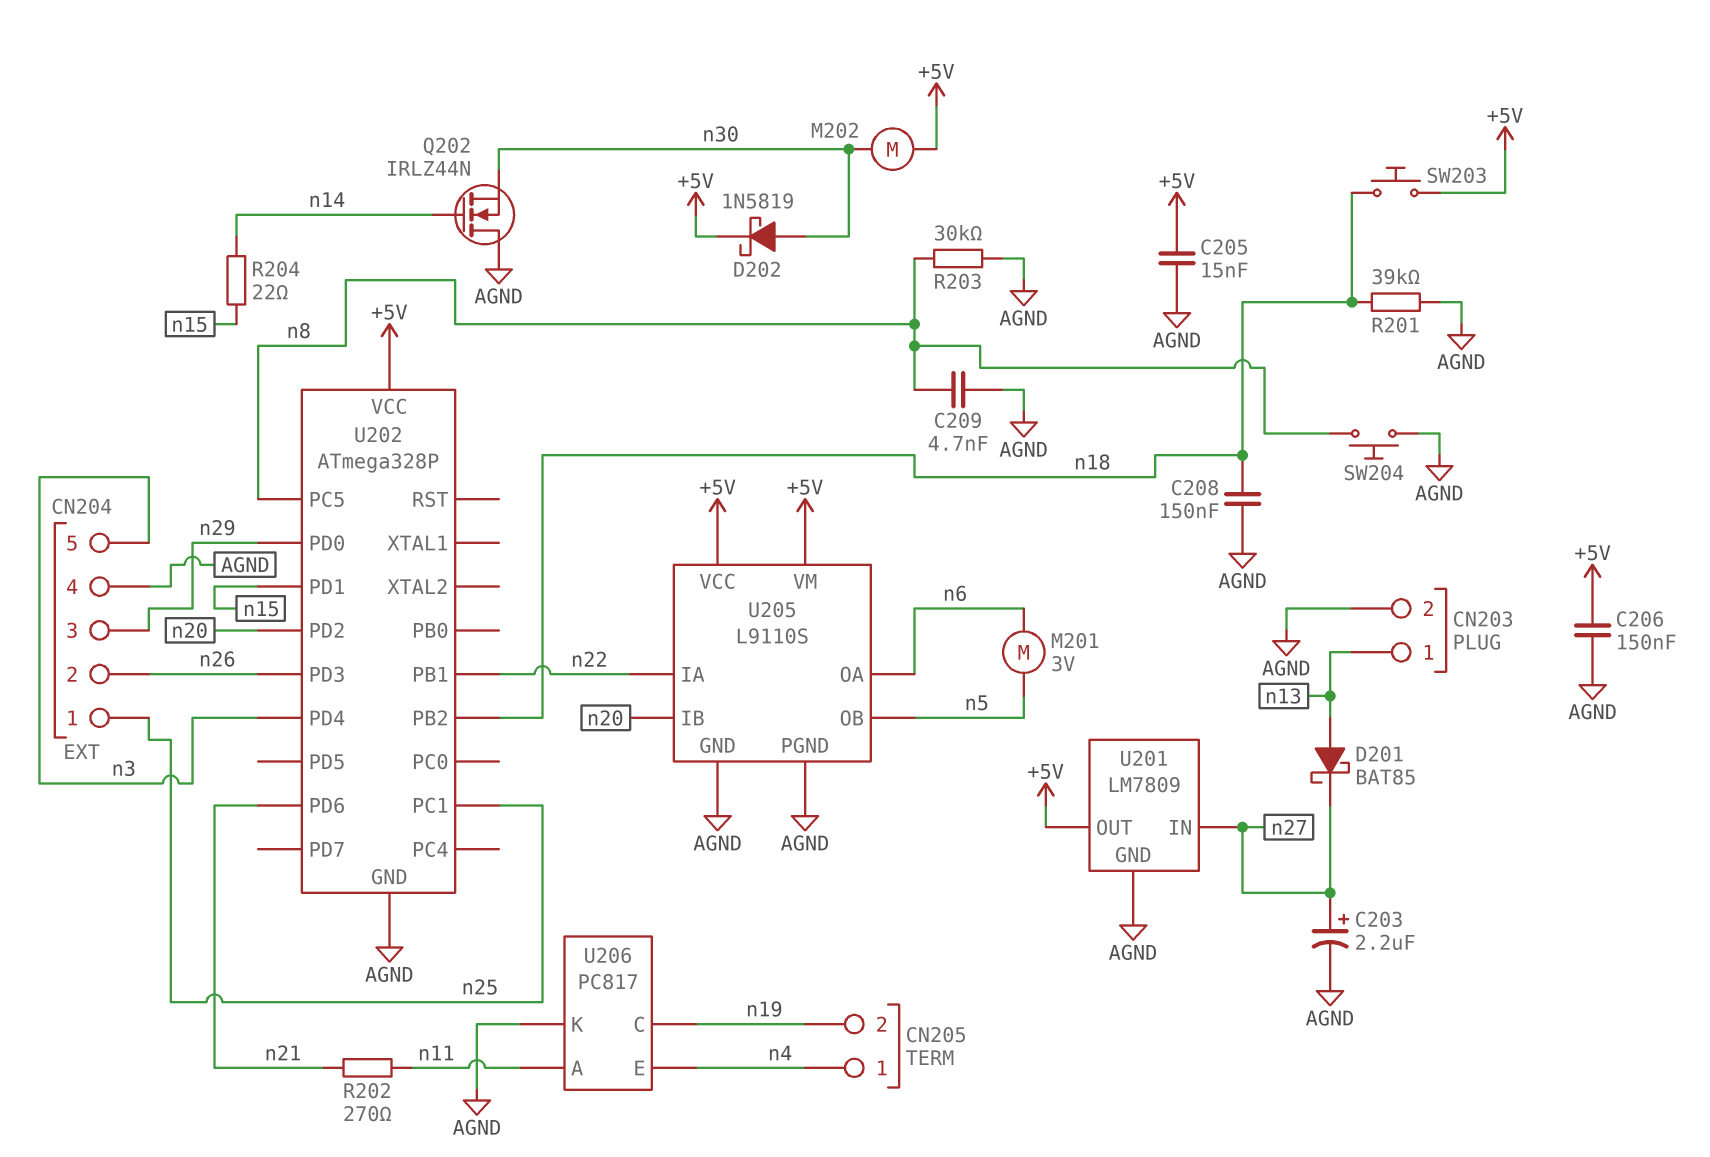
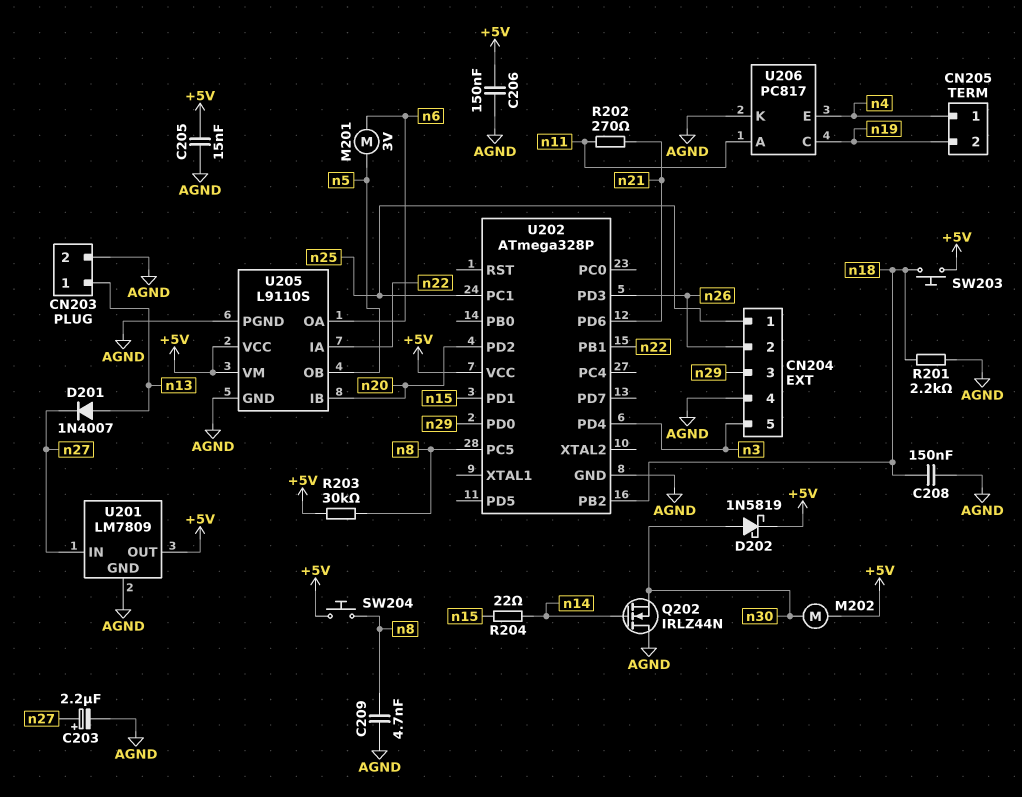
D201: schottky BAT85 (A n13, K n27) -> diode 1N4007 (A n13, K n27)
R201: 39k (AGND, n18) -> 2.2k (AGND, n18)
R203: 30k (AGND, n8) -> 30k (+5V, n8)
SW204: button (AGND, n8) -> button (+5V, n8)

